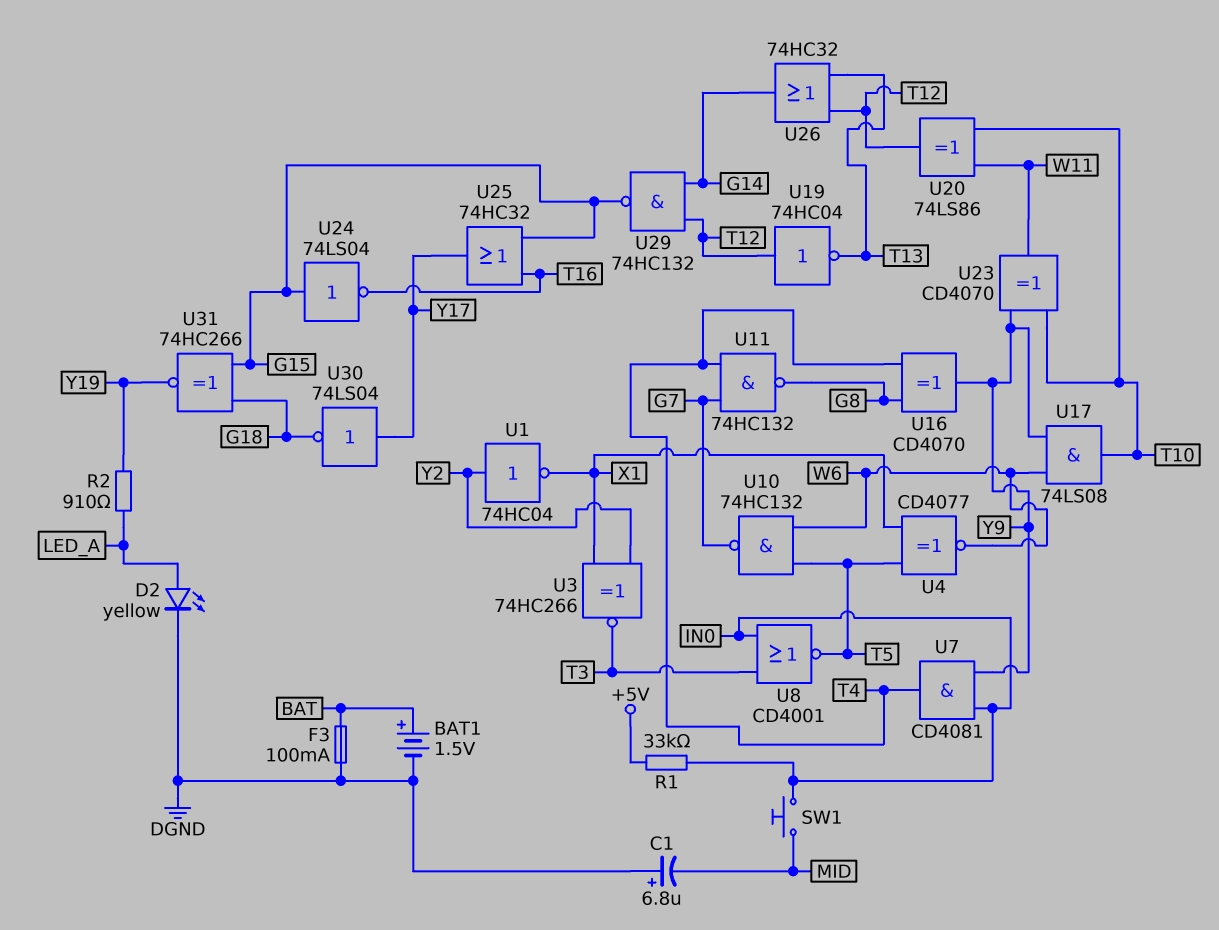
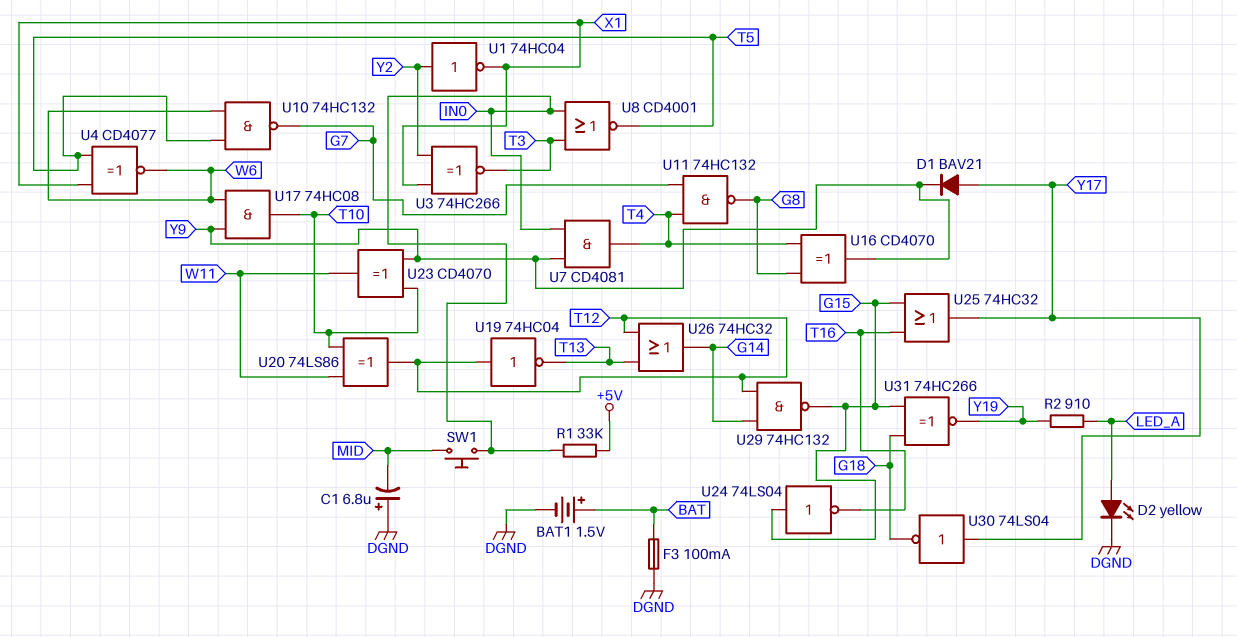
D1: none -> diode BAV21 (A Y17, K Y9)
U17: AND 74LS08 (in W6, in Y9, out T10) -> AND 74HC08 (in W6, in Y9, out T10)

